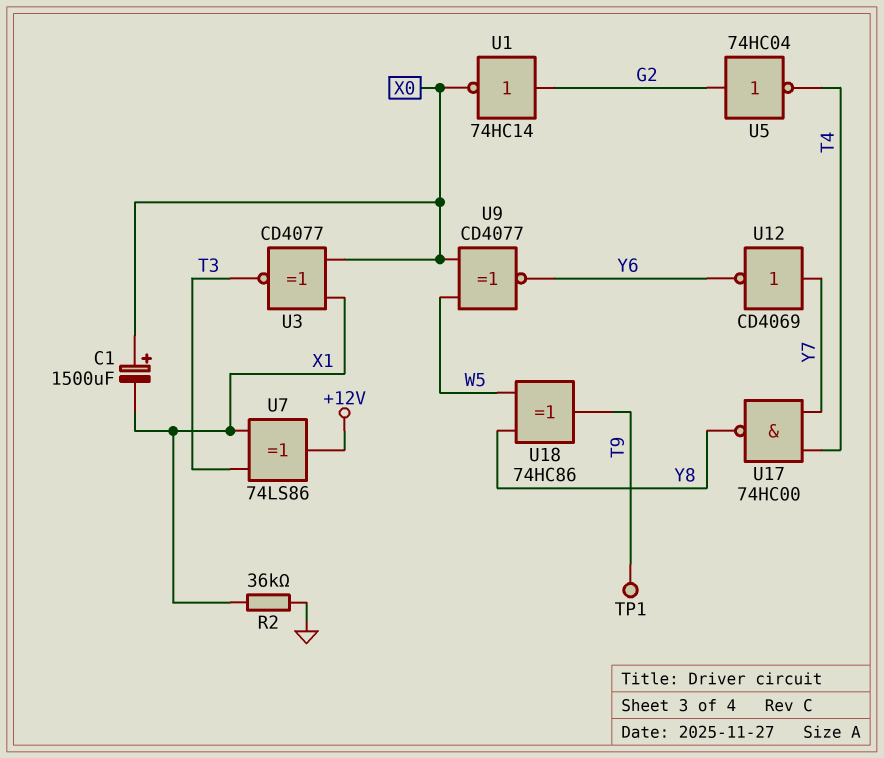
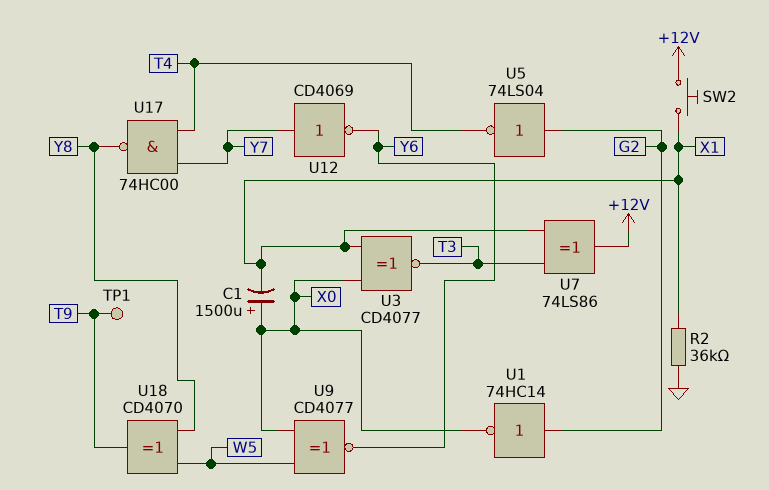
SW2: none -> button (+12V, X1)
U5: NOT 74HC04 (in G2, out T4) -> NOT 74LS04 (in G2, out T4)
U18: XOR 74HC86 (in W5, in Y8, out T9) -> XOR CD4070 (in W5, in Y8, out T9)

